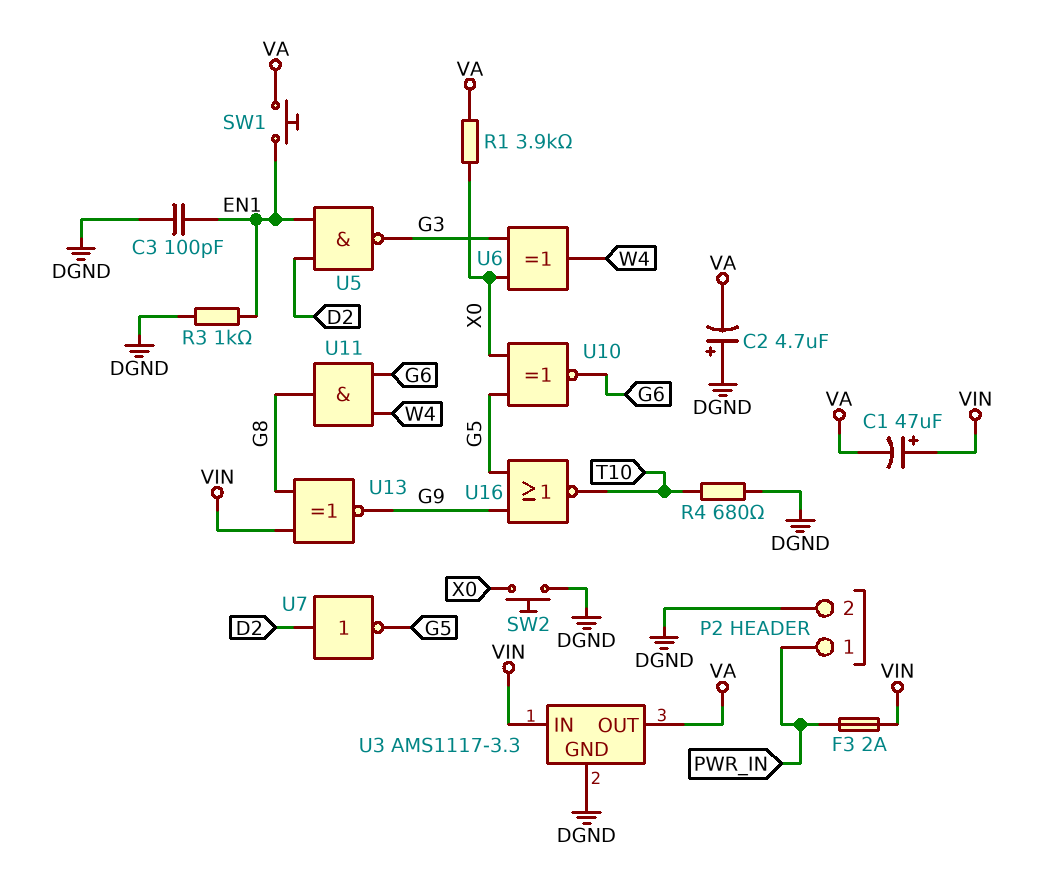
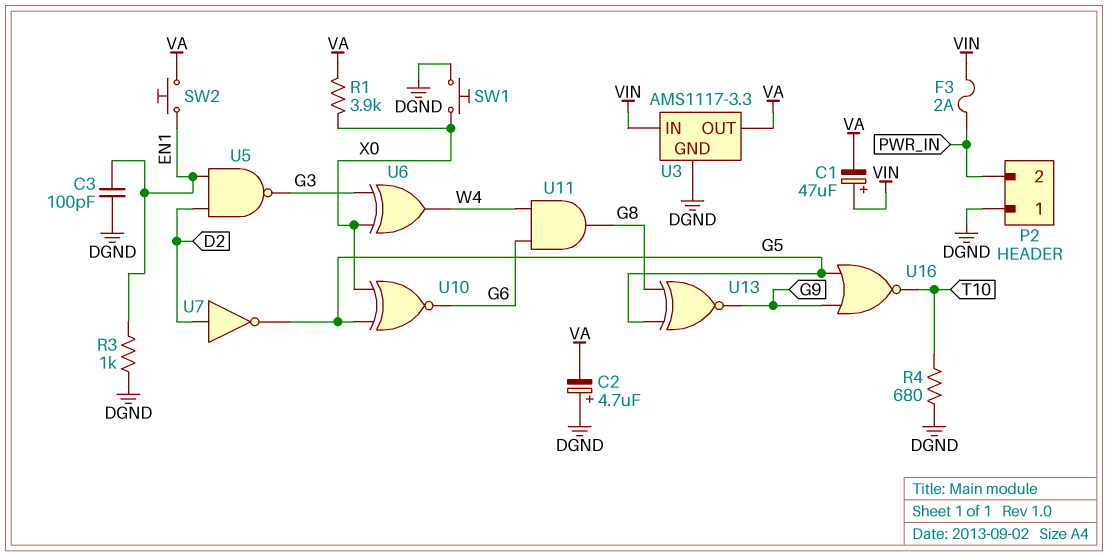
P2 pin 1: PWR_IN -> DGND
P2 pin 2: DGND -> PWR_IN
SW1: button (EN1, VA) -> button (DGND, X0)
SW2: button (DGND, X0) -> button (EN1, VA)
U13: XNOR (in G8, in VIN, out G9) -> XNOR (in G5, in G8, out G9)

